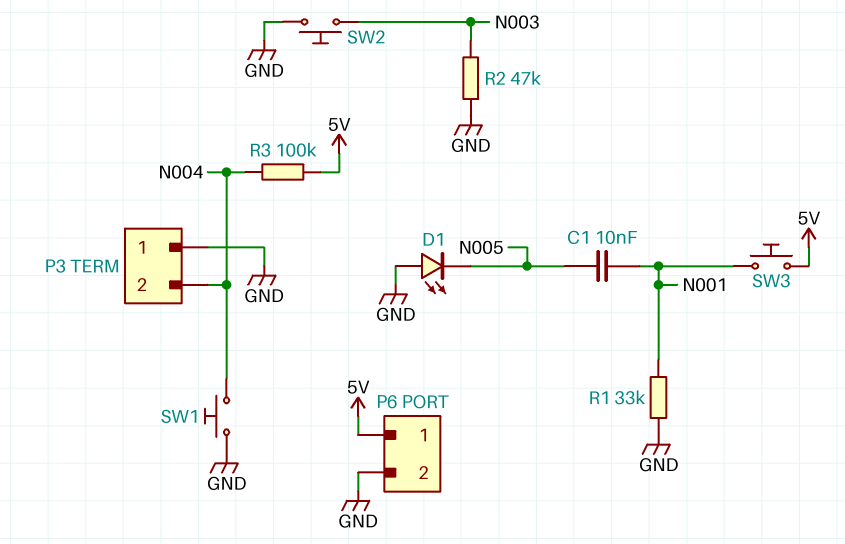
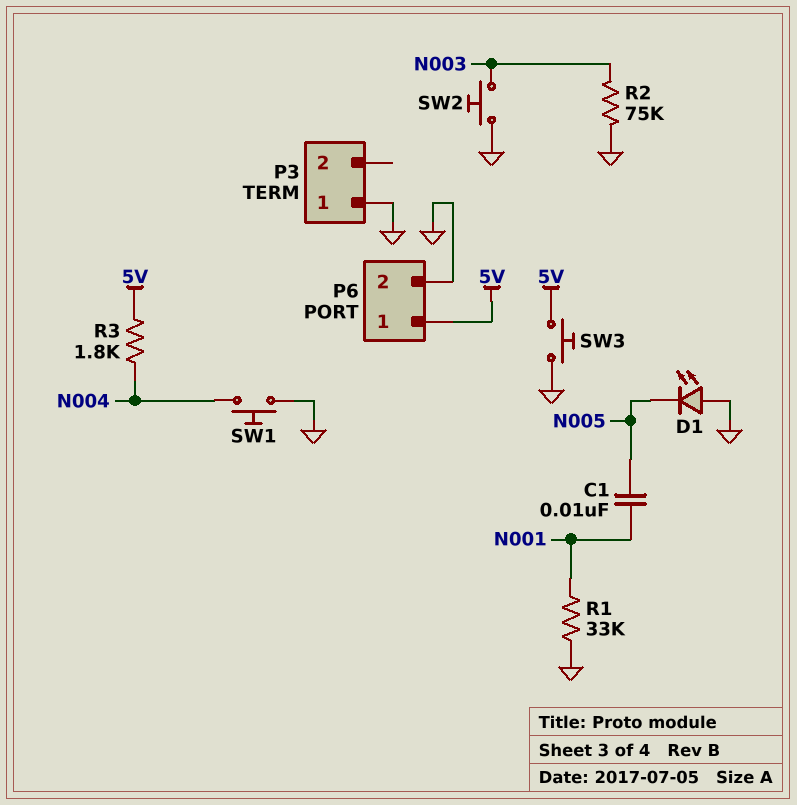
P3 pin 2: N004 -> none
R2: 47k (GND, N003) -> 75k (GND, N003)
R3: 100k (5V, N004) -> 1.8k (5V, N004)
SW3: button (5V, N001) -> button (5V, GND)

